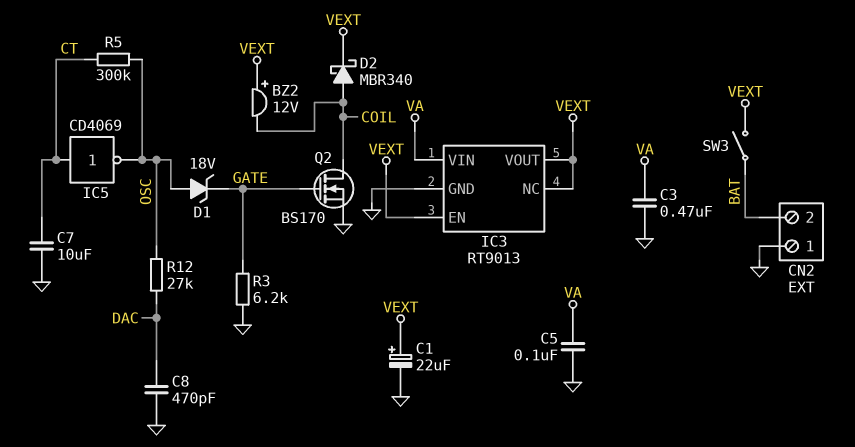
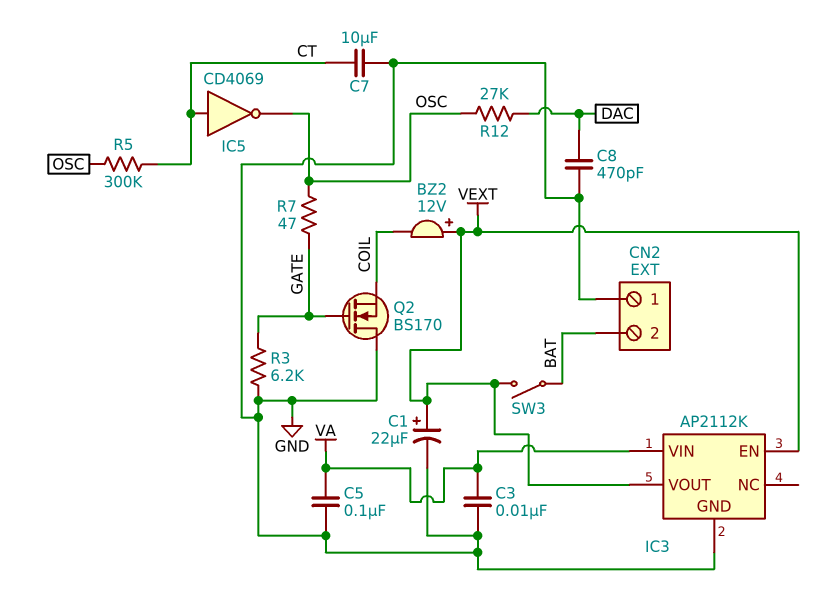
C3: 470nF (GND, VA) -> 10nF (GND, VA)
D1: zener 18V (A OSC, K GATE) -> none
D2: schottky MBR340 (A COIL, K VEXT) -> none
IC3: RT9013 -> AP2112K
IC3 pin NC: VEXT -> none
Q2: NMOS BS170 (G GATE, D COIL, S GND) -> NMOS BS170 (G GATE, D GND, S COIL)
R7: none -> 47 (GATE, OSC)

